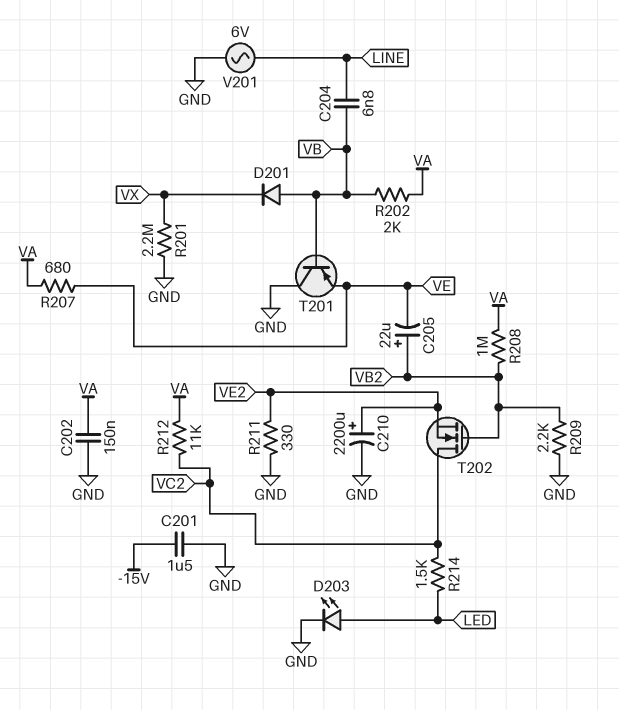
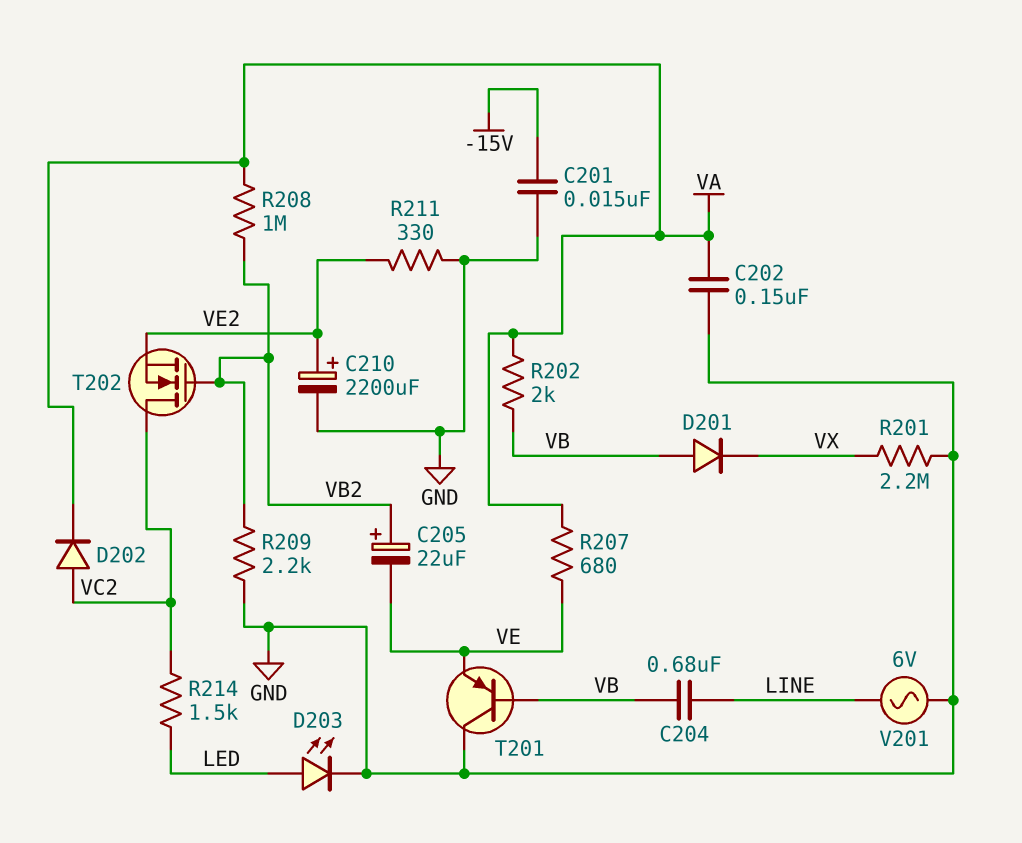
C201: 1.5uF (-15V, GND) -> 15nF (-15V, GND)
C204: 6.8nF (LINE, VB) -> 680nF (LINE, VB)
D202: none -> diode (A VC2, K VA)
R212: 11k (VA, VC2) -> none

